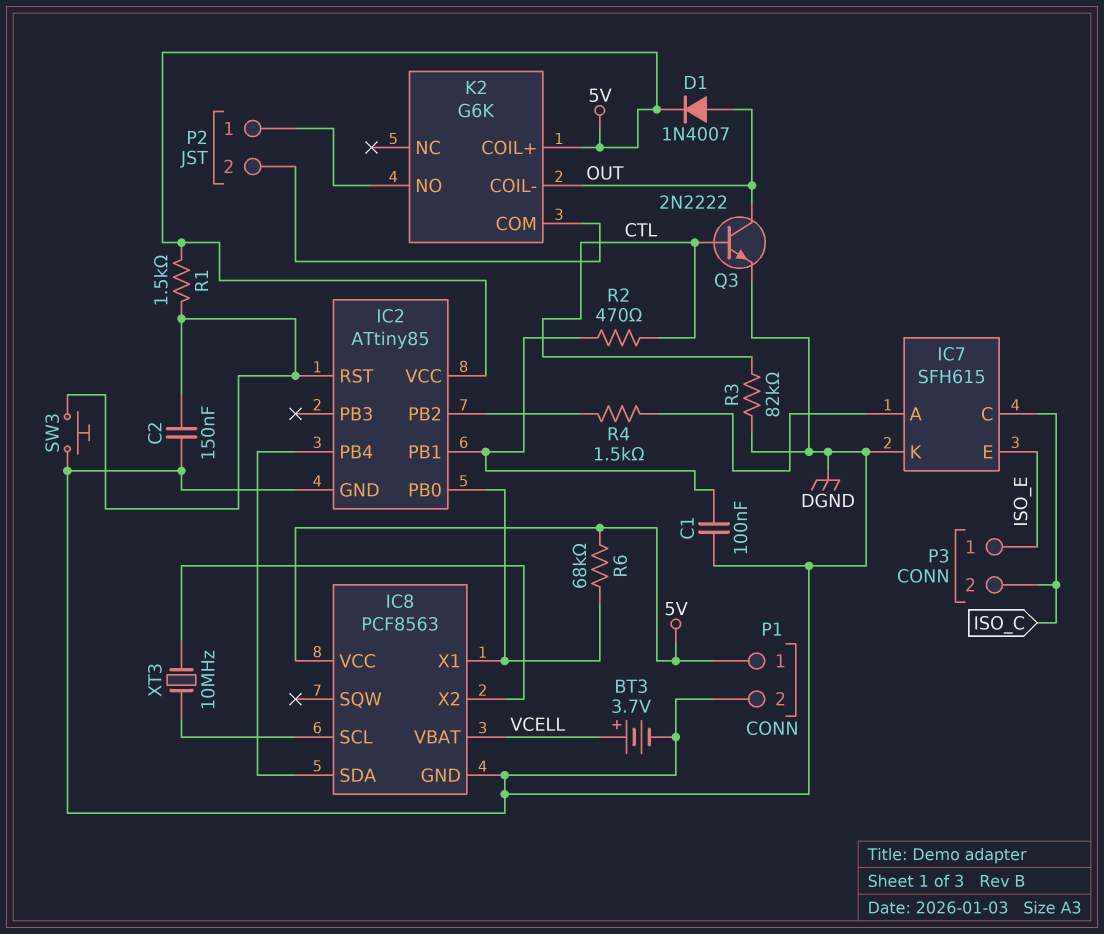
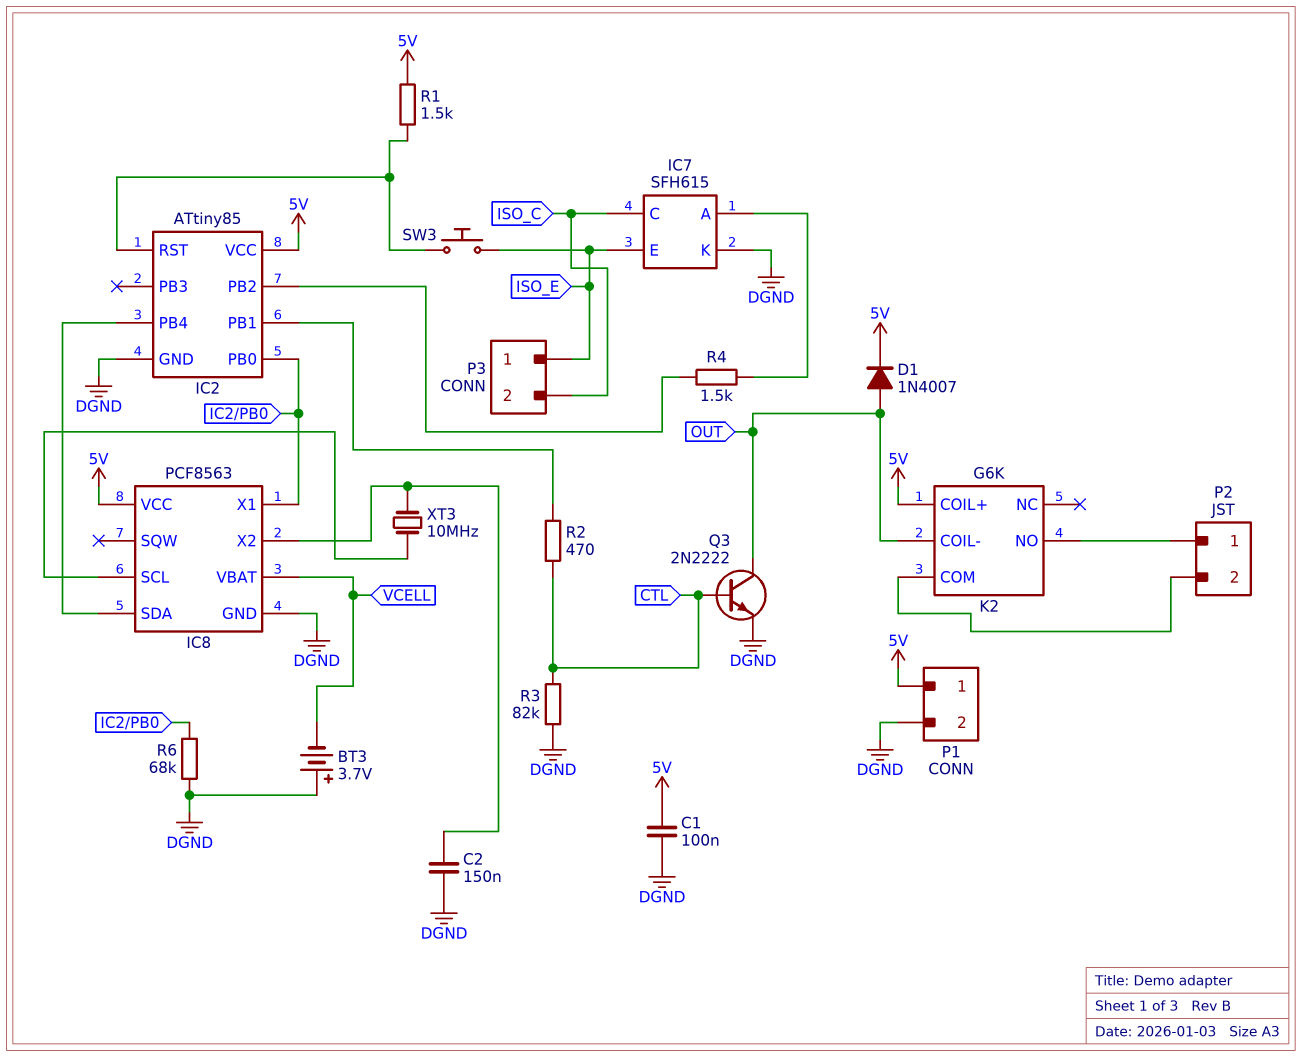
BT3: 3.7V (plus VCELL, minus DGND) -> 3.7V (plus DGND, minus VCELL)
C1: 100nF (DGND, IC2/PB1) -> 100nF (5V, DGND)
C2: 150nF (DGND, IC2/RST) -> 150nF (DGND, IC8/X2)
R6: 68k (5V, IC2/PB0) -> 68k (DGND, IC2/PB0)
SW3: button (DGND, IC2/RST) -> button (IC2/RST, ISO_E)

